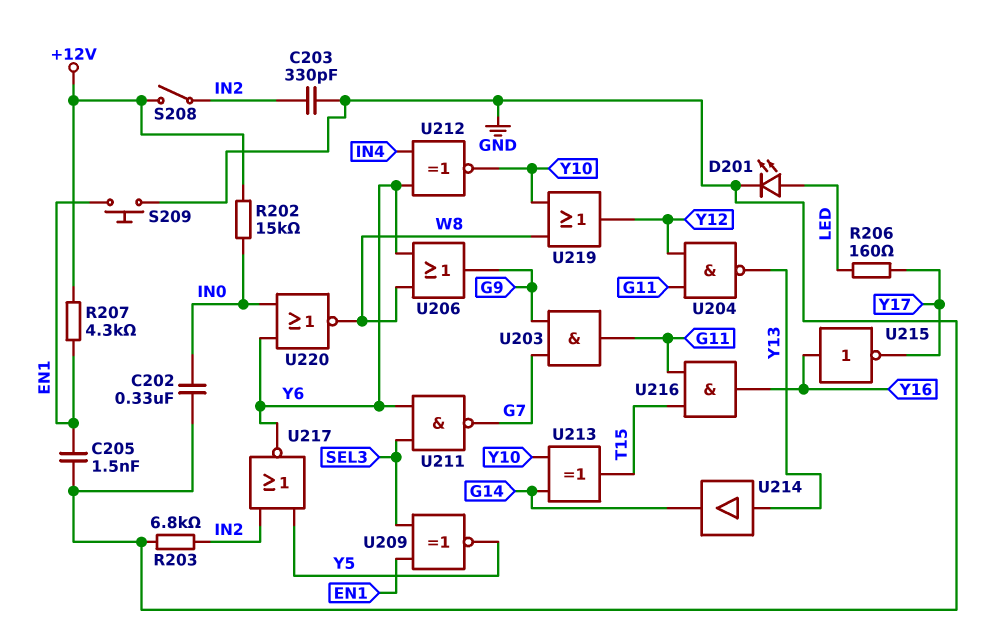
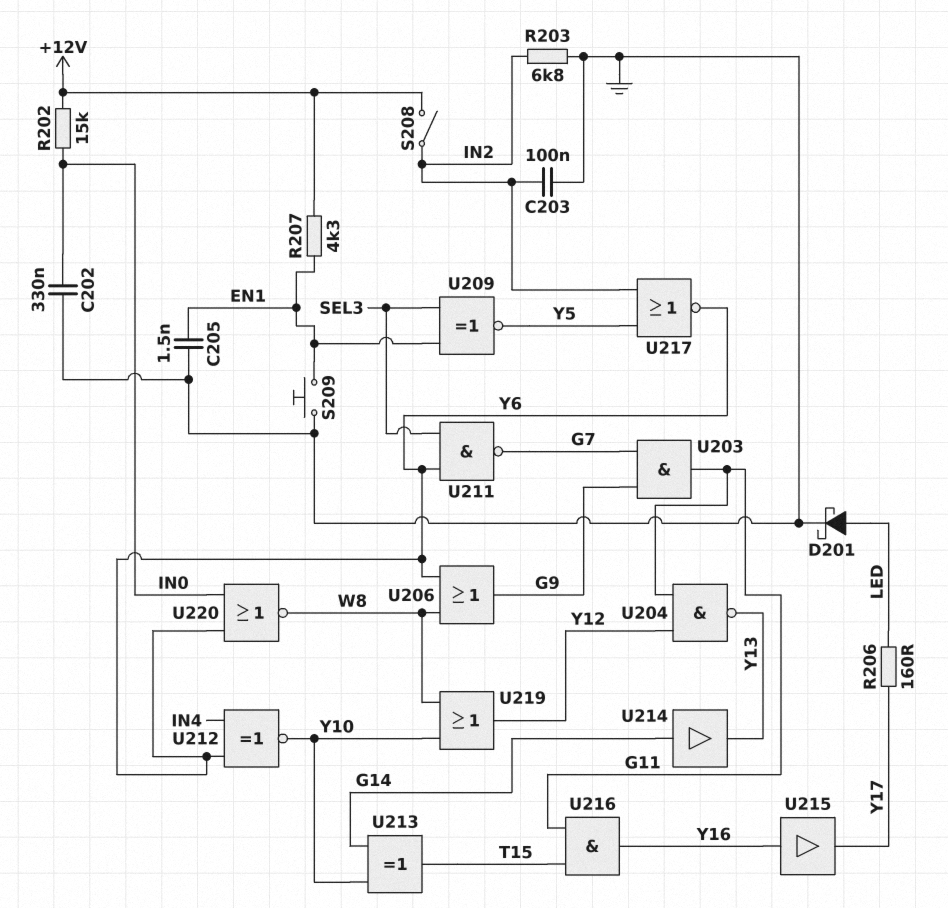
C203: 330pF (GND, IN2) -> 100nF (GND, IN2)
D201: LED (A LED, K GND) -> schottky (A LED, K GND)
U214: buffer (in Y13, out G14) -> buffer (in G14, out Y13)
U215: NOT (in Y16, out Y17) -> buffer (in Y16, out Y17)

